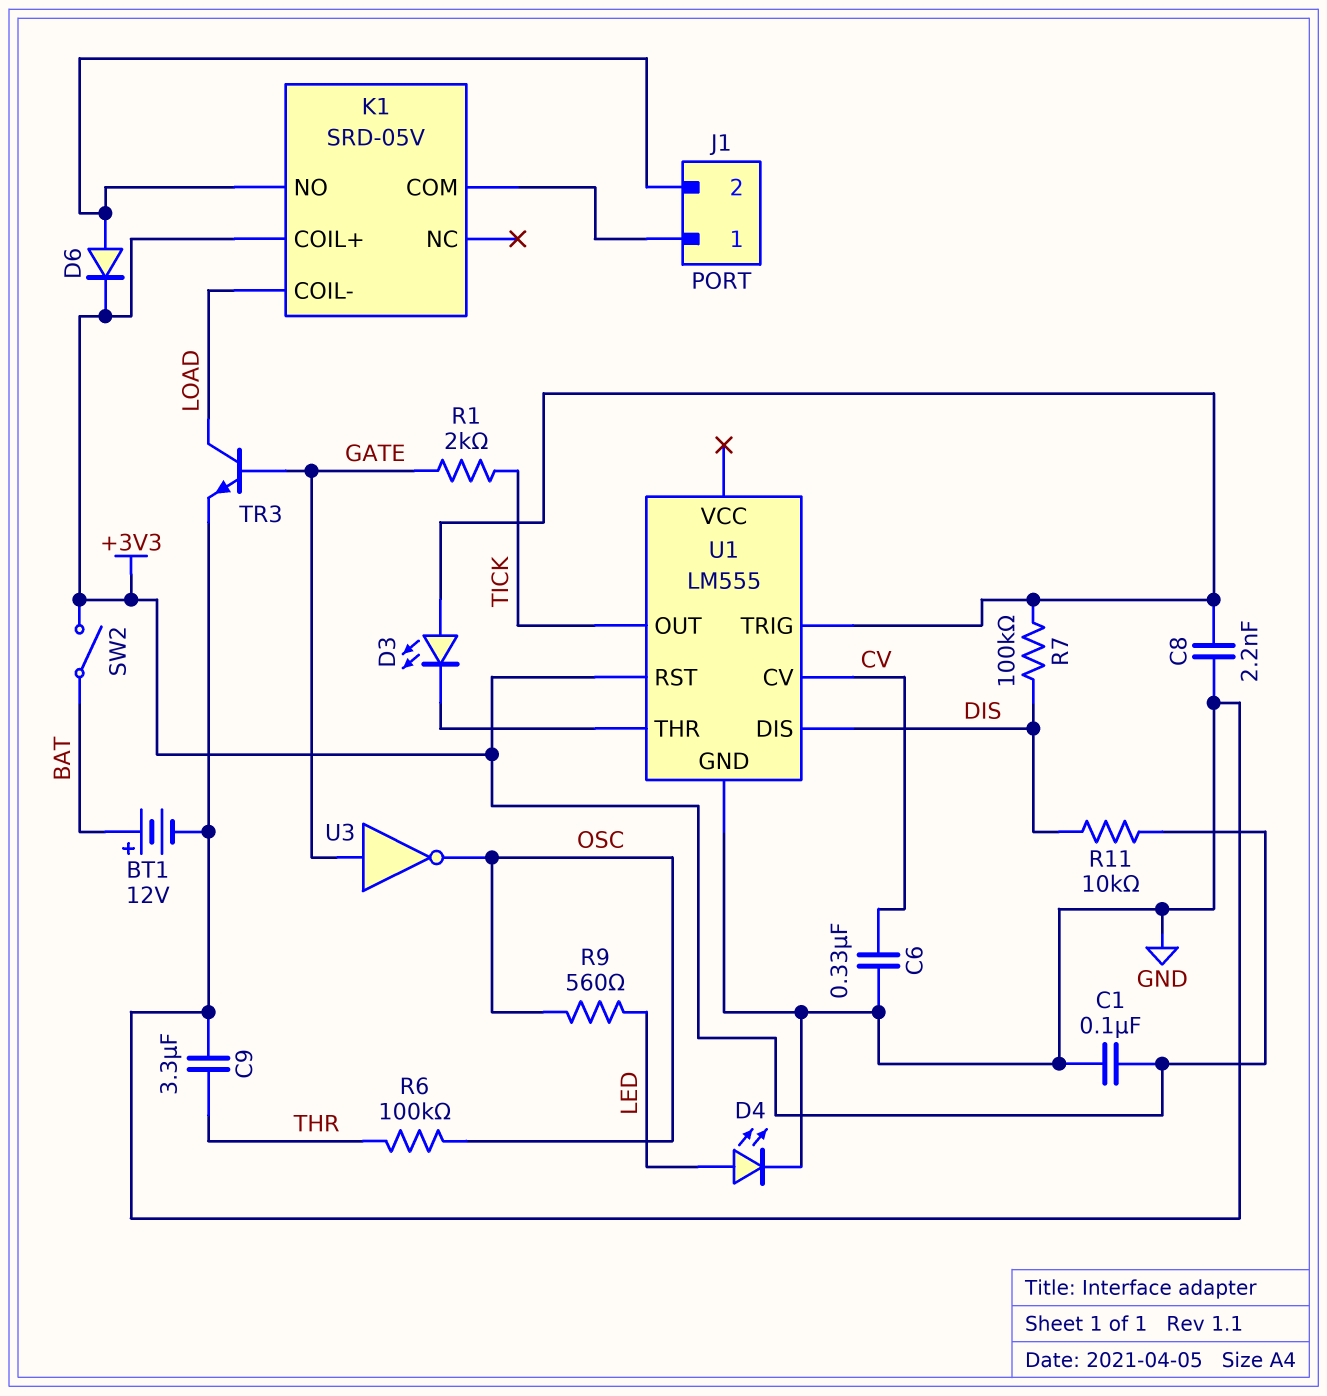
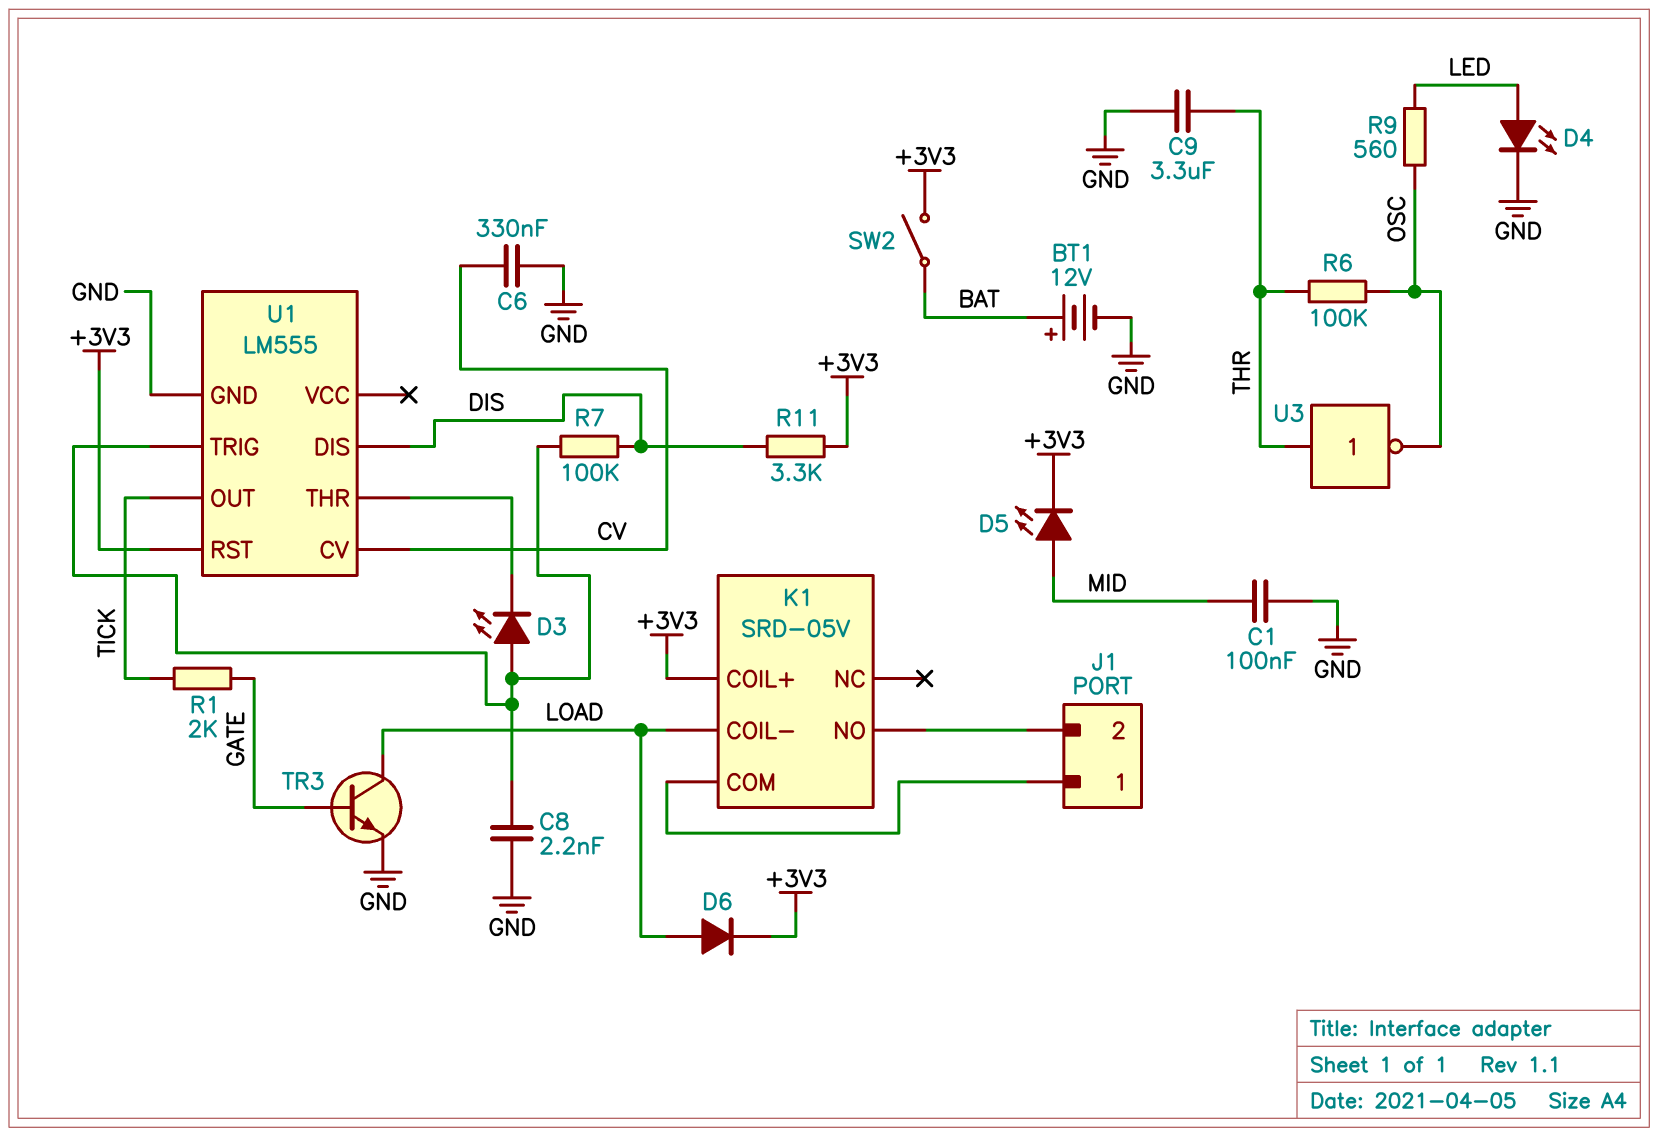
C1: 100nF (+3V3, GND) -> 100nF (GND, MID)
D5: none -> LED (A MID, K +3V3)
D6: diode (A J1/2, K +3V3) -> diode (A LOAD, K +3V3)
R11: 10k (+3V3, DIS) -> 3.3k (+3V3, DIS)
U3: NOT (in GATE, out OSC) -> NOT (in THR, out OSC)

